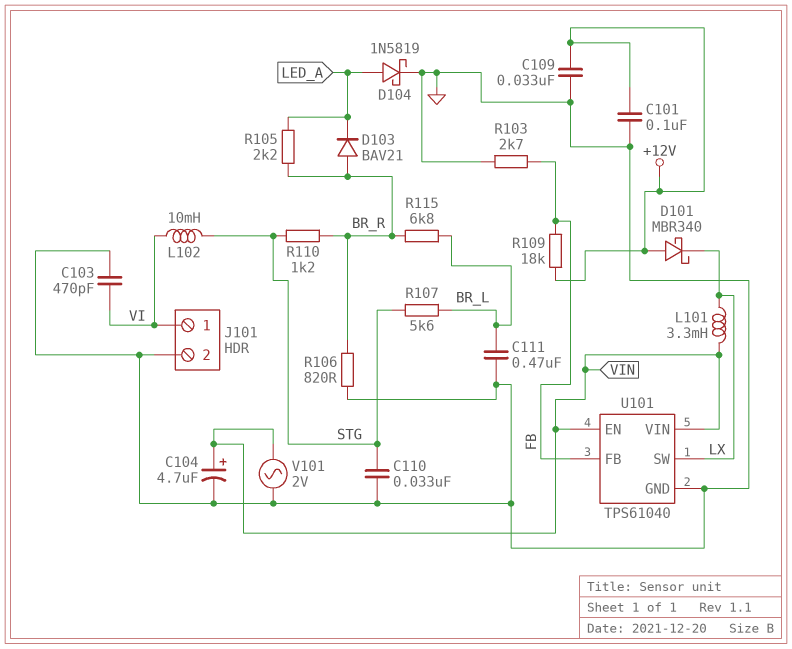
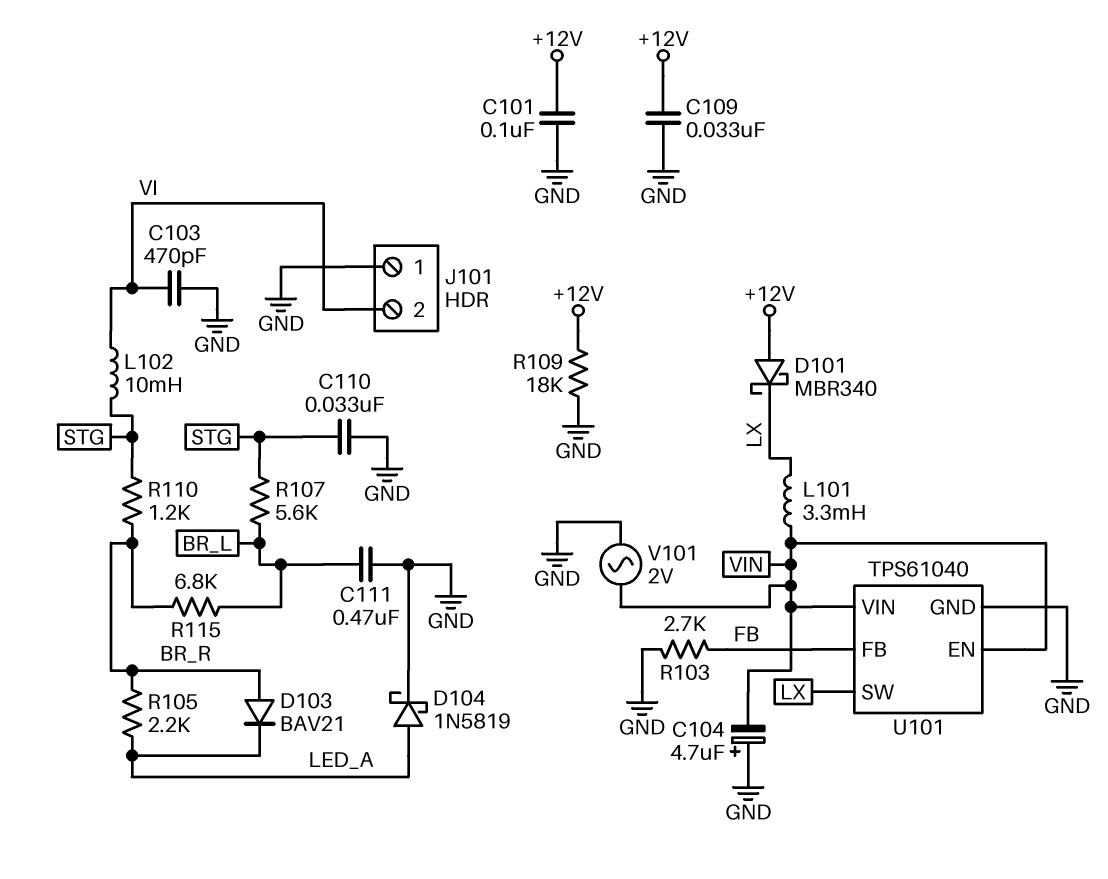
C104: 4.7uF (plus VIN, minus GND) -> 4.7uF (plus GND, minus VIN)
J101 pin 1: VI -> GND
J101 pin 2: GND -> VI
R106: 820 (BR_R, GND) -> none
R109: 18k (+12V, FB) -> 18k (+12V, GND)

